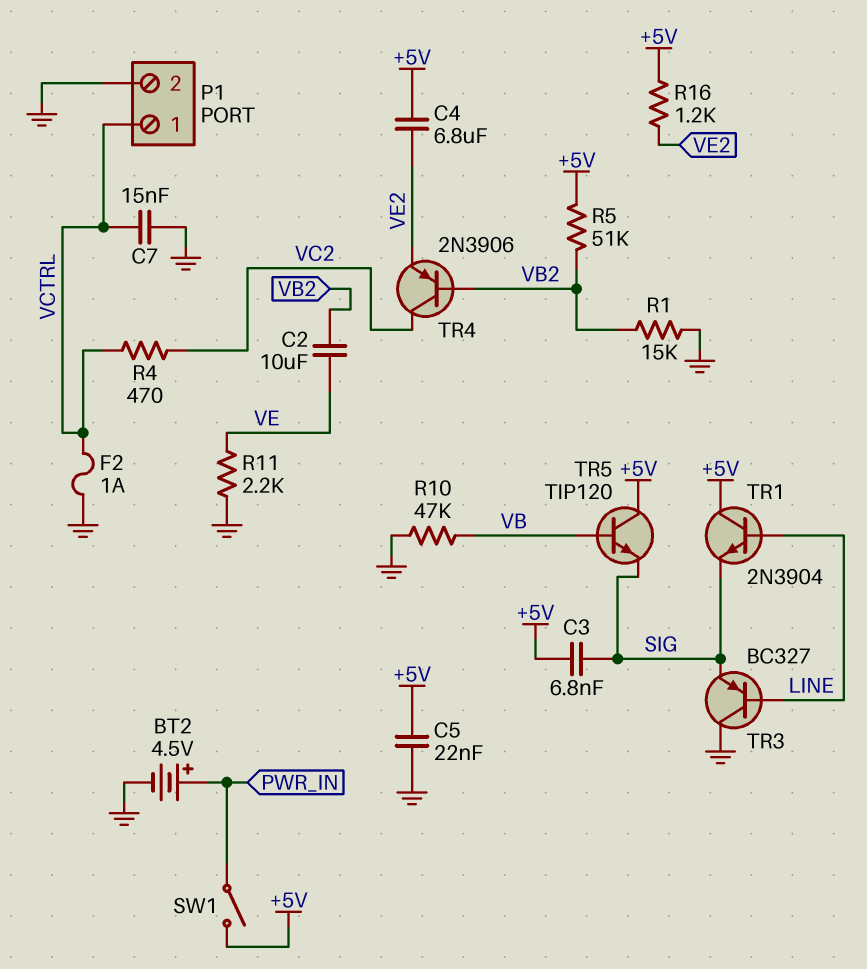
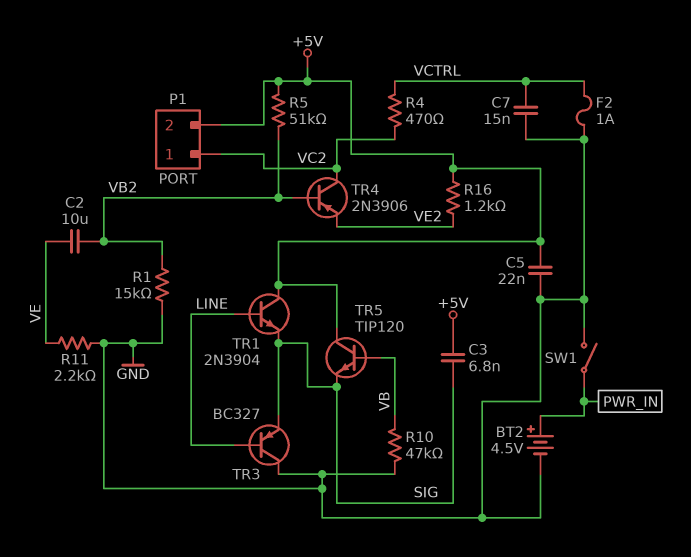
C4: 6.8uF (+5V, VE2) -> none
P1 pin 1: VCTRL -> VC2
P1 pin 2: GND -> +5V
SW1: switch (+5V, PWR_IN) -> switch (GND, PWR_IN)

